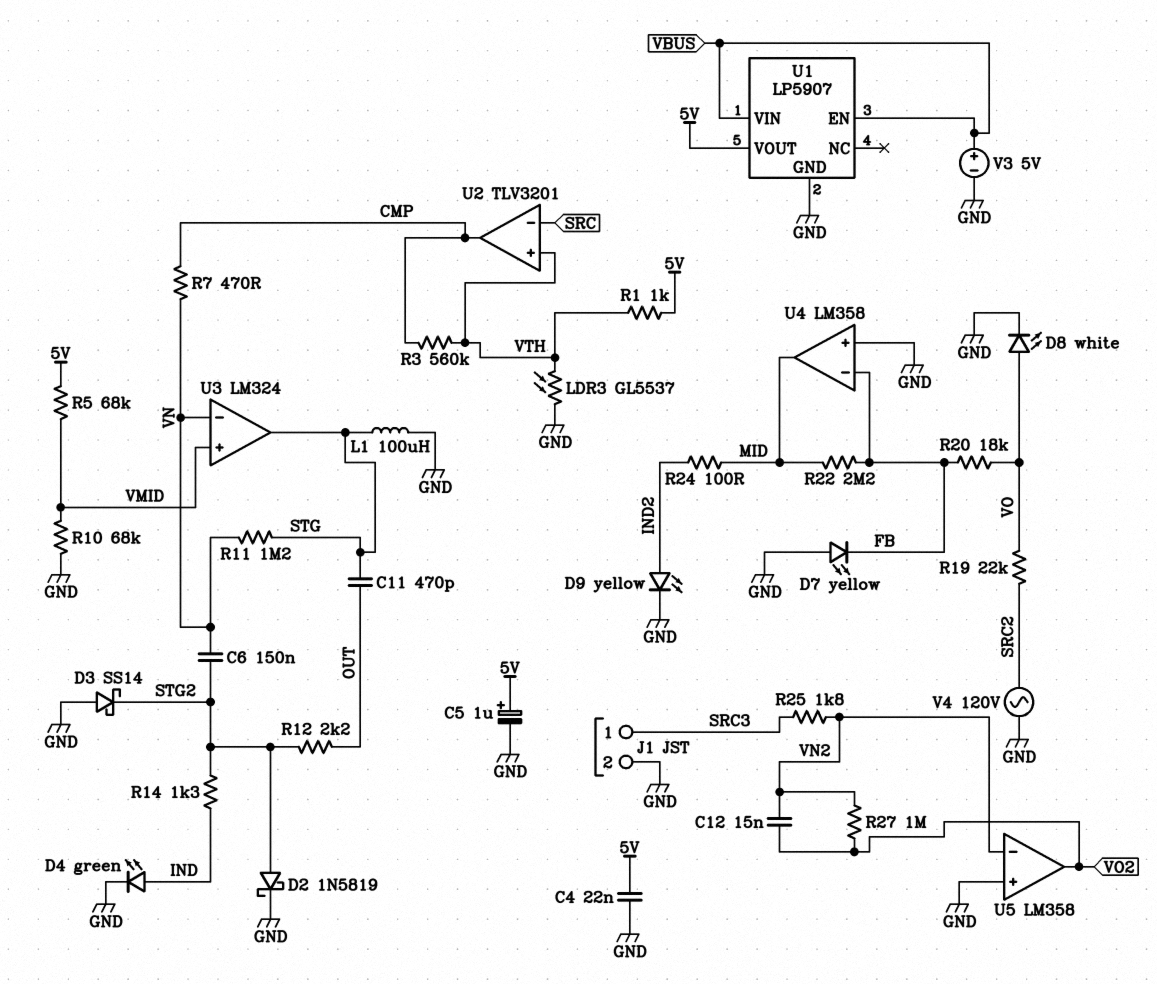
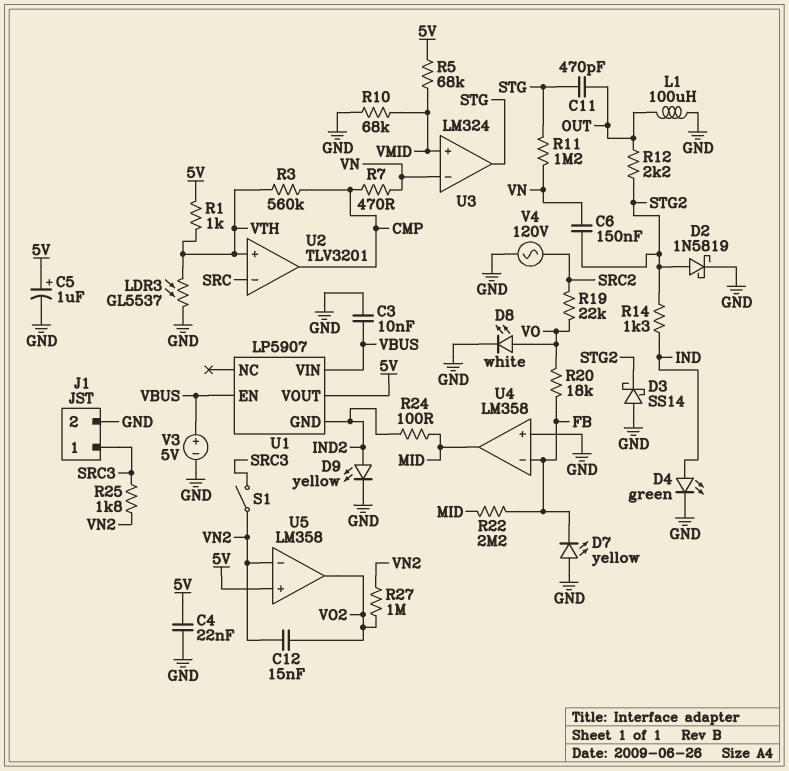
C3: none -> 10nF (GND, VBUS)
L1: 100uH (GND, STG) -> 100uH (GND, OUT)
S1: none -> switch (SRC3, VN2)
U1 pin GND: GND -> IND2
U5 pin in+: GND -> 5V

